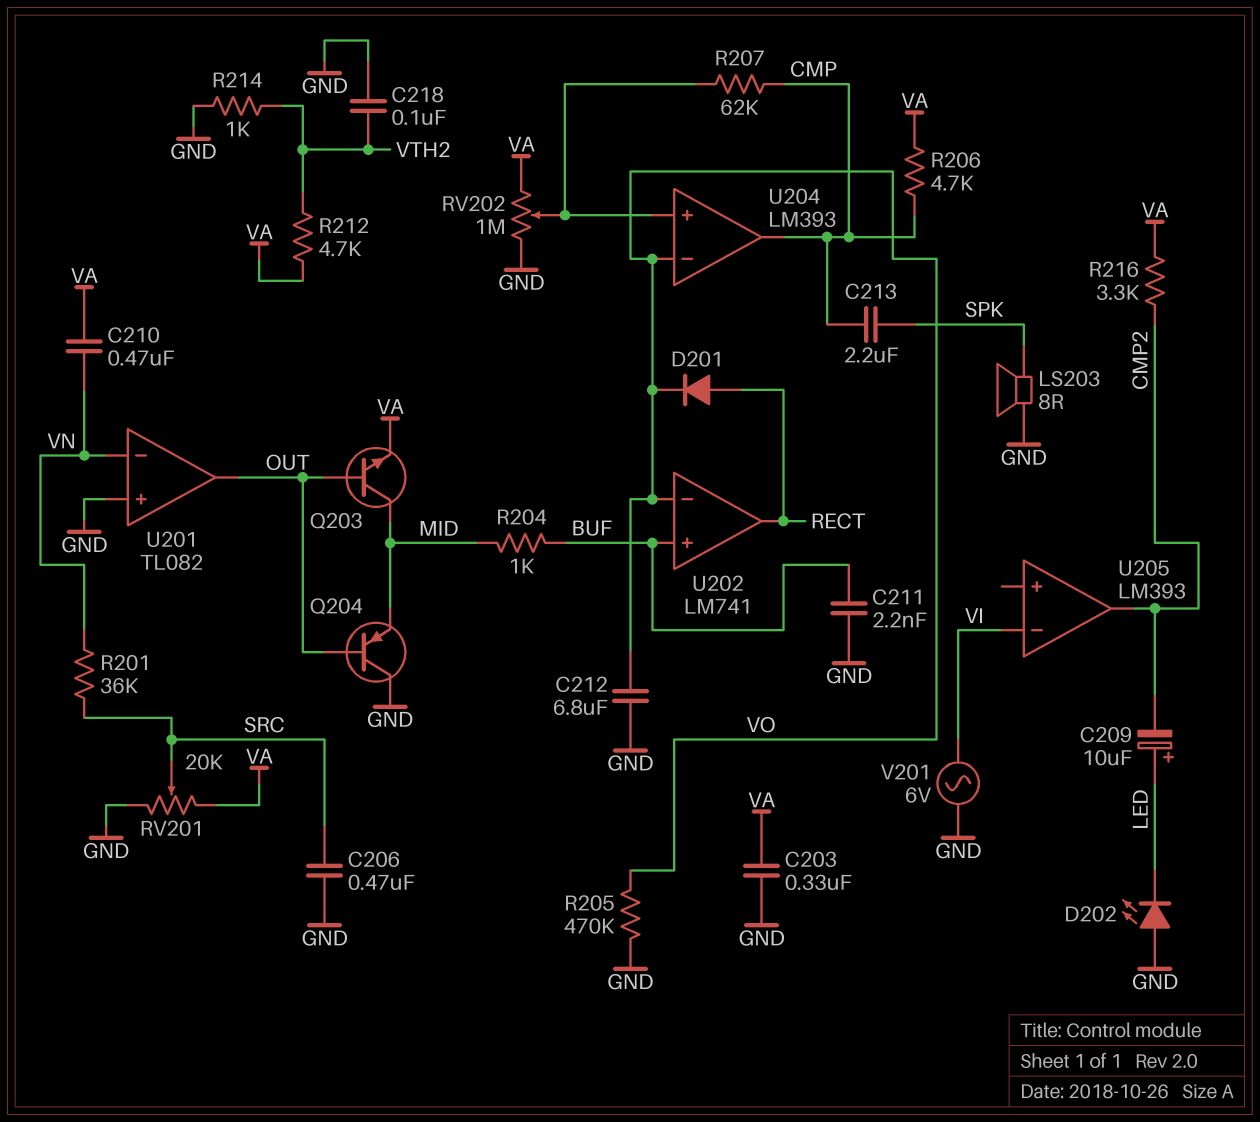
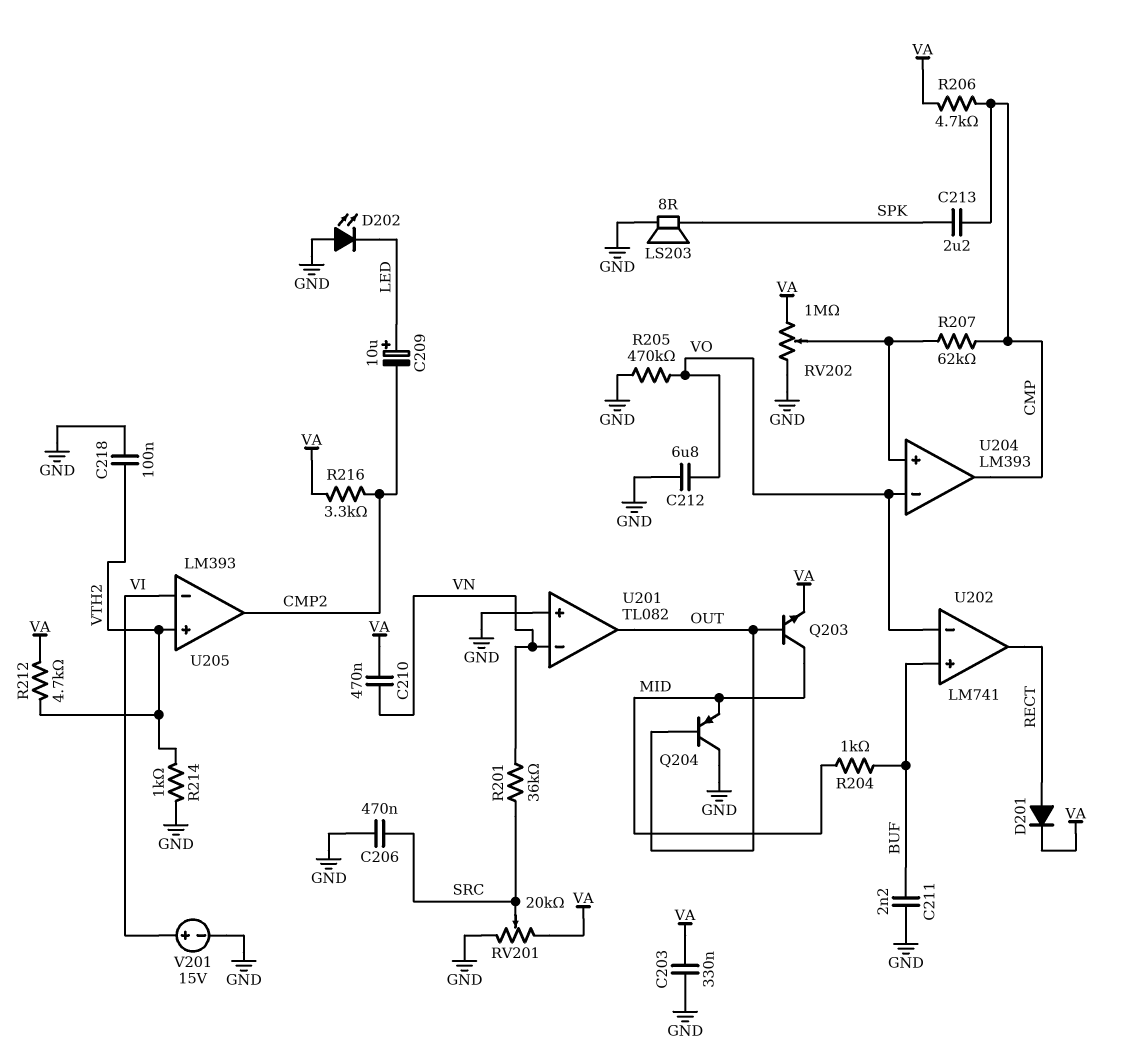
D201: diode (A RECT, K VO) -> diode (A RECT, K VA)
U205 pin in+: none -> VTH2
V201: AC 6V (GND, VI) -> 15V (plus VI, minus GND)

